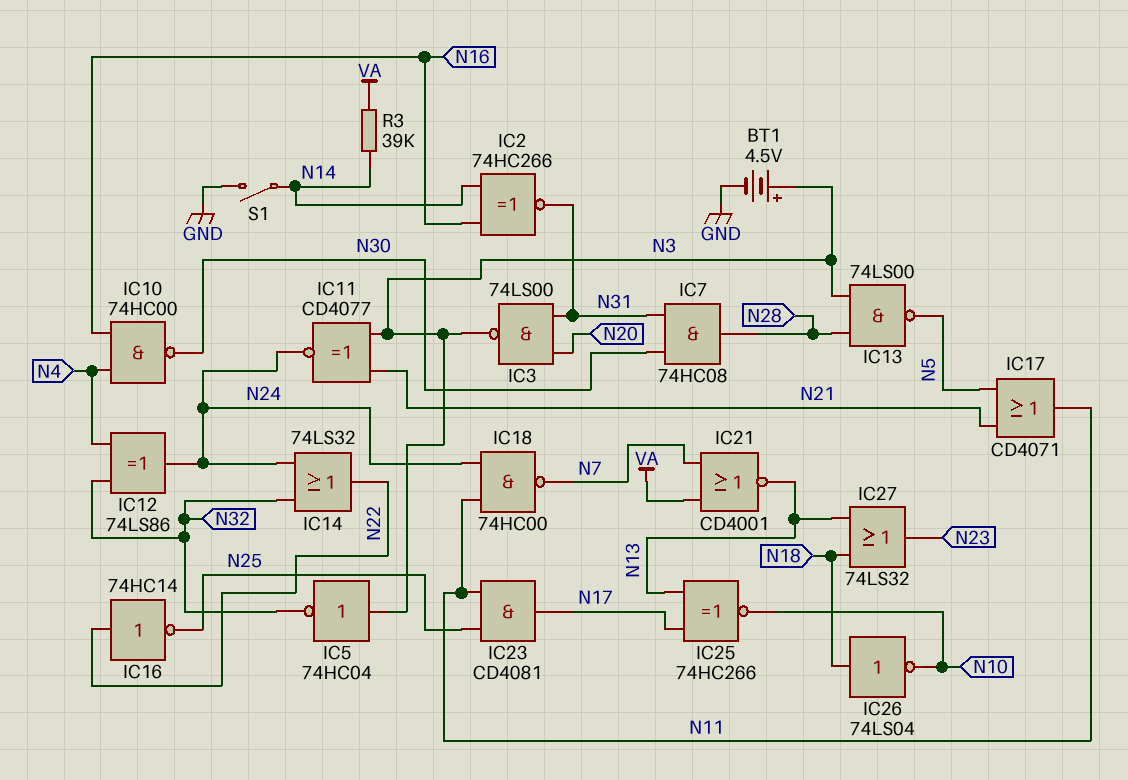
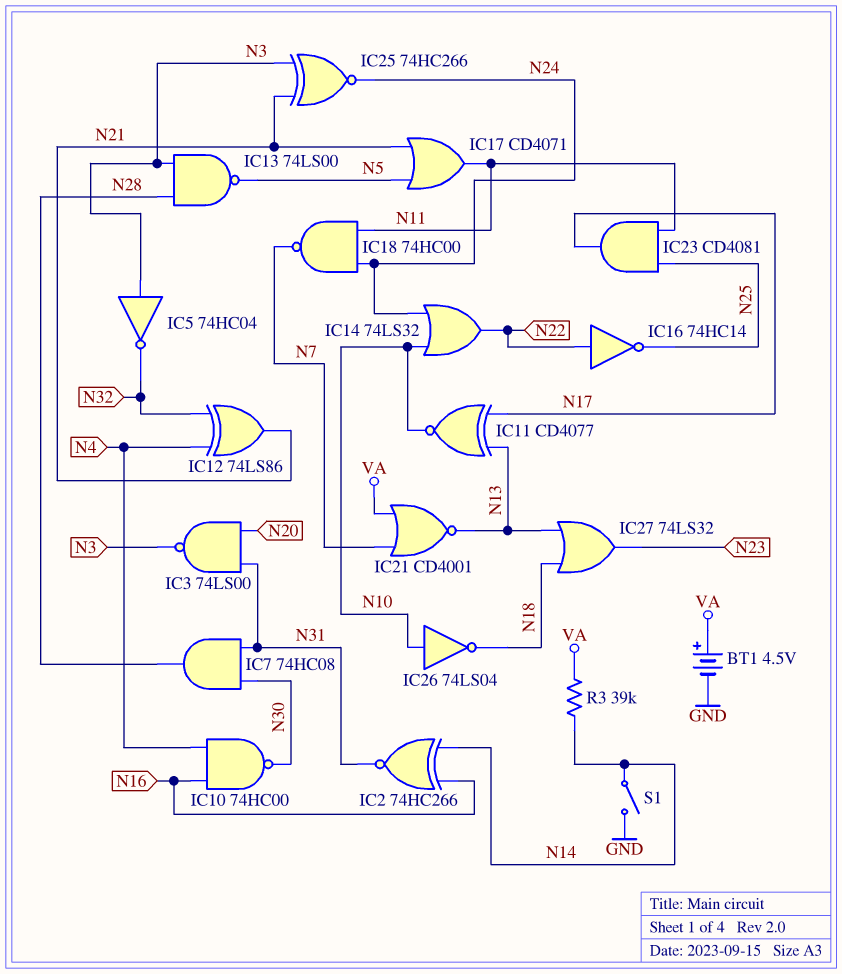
BT1: 4.5V (plus N3, minus GND) -> 4.5V (plus VA, minus GND)
IC11: XNOR CD4077 (in N3, in N21, out N24) -> XNOR CD4077 (in N13, in N17, out N10)
IC12: XOR 74LS86 (in N4, in N32, out N24) -> XOR 74LS86 (in N4, in N32, out N21)
IC14: OR 74LS32 (in N24, in N32, out N22) -> OR 74LS32 (in N10, in N24, out N22)
IC25: XNOR 74HC266 (in N13, in N17, out N10) -> XNOR 74HC266 (in N3, in N21, out N24)
IC26: NOT 74LS04 (in N18, out N10) -> NOT 74LS04 (in N10, out N18)

